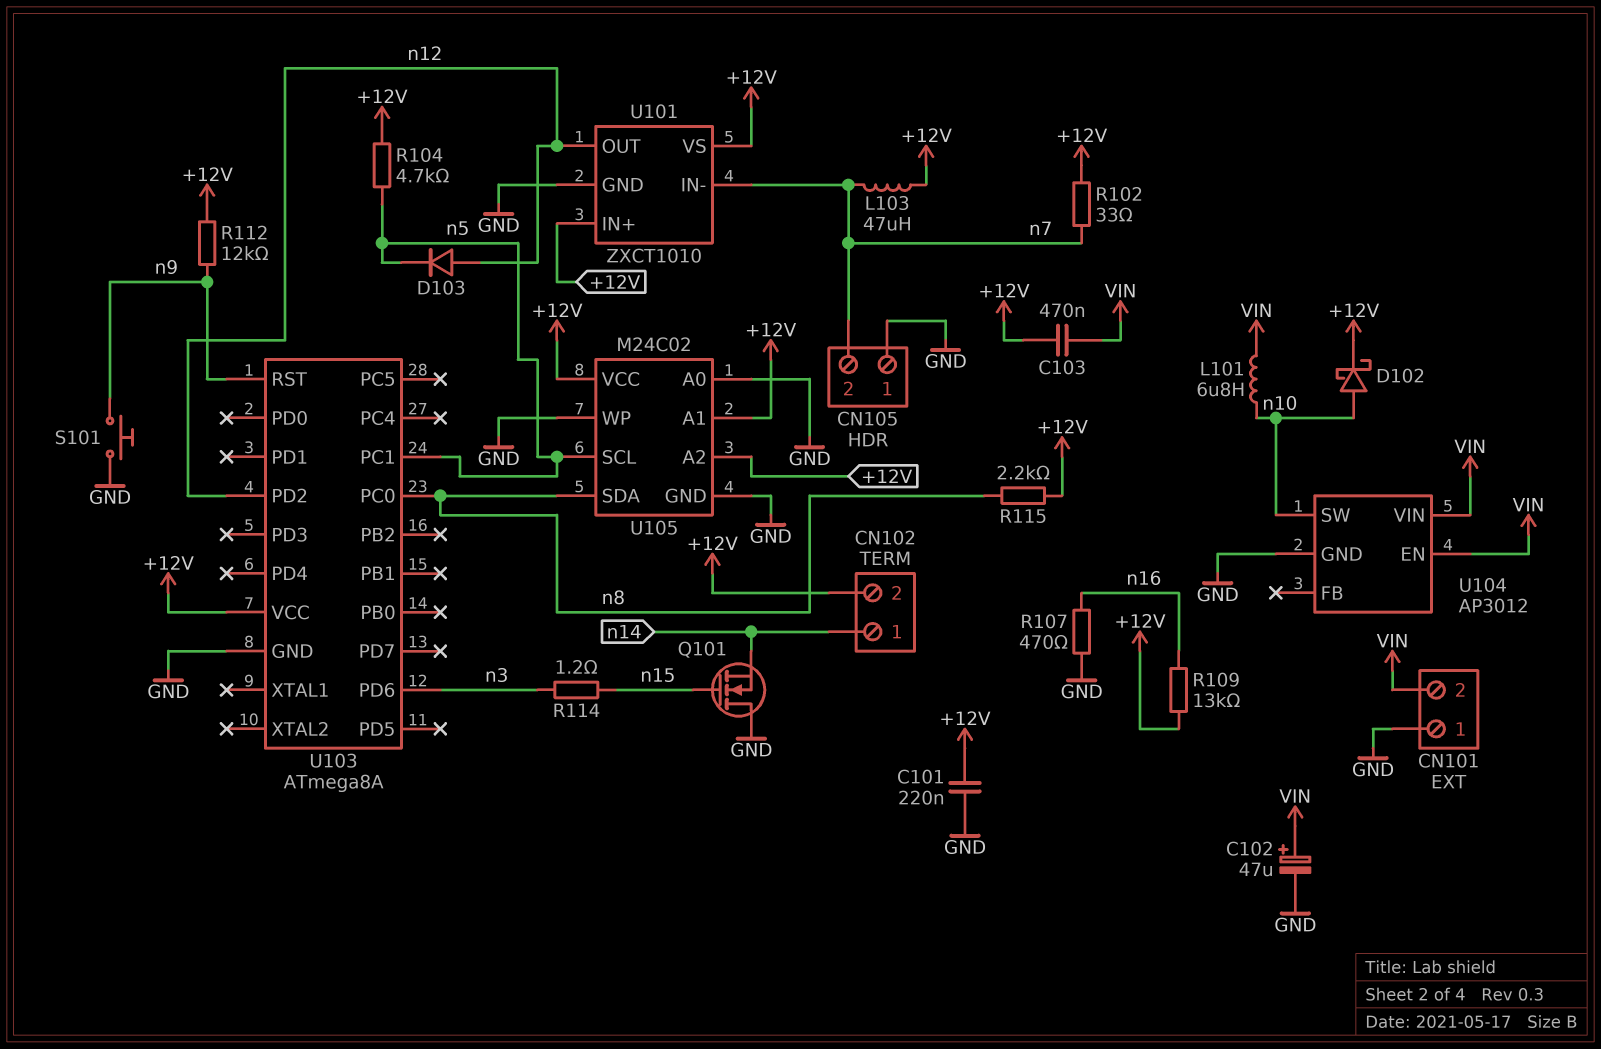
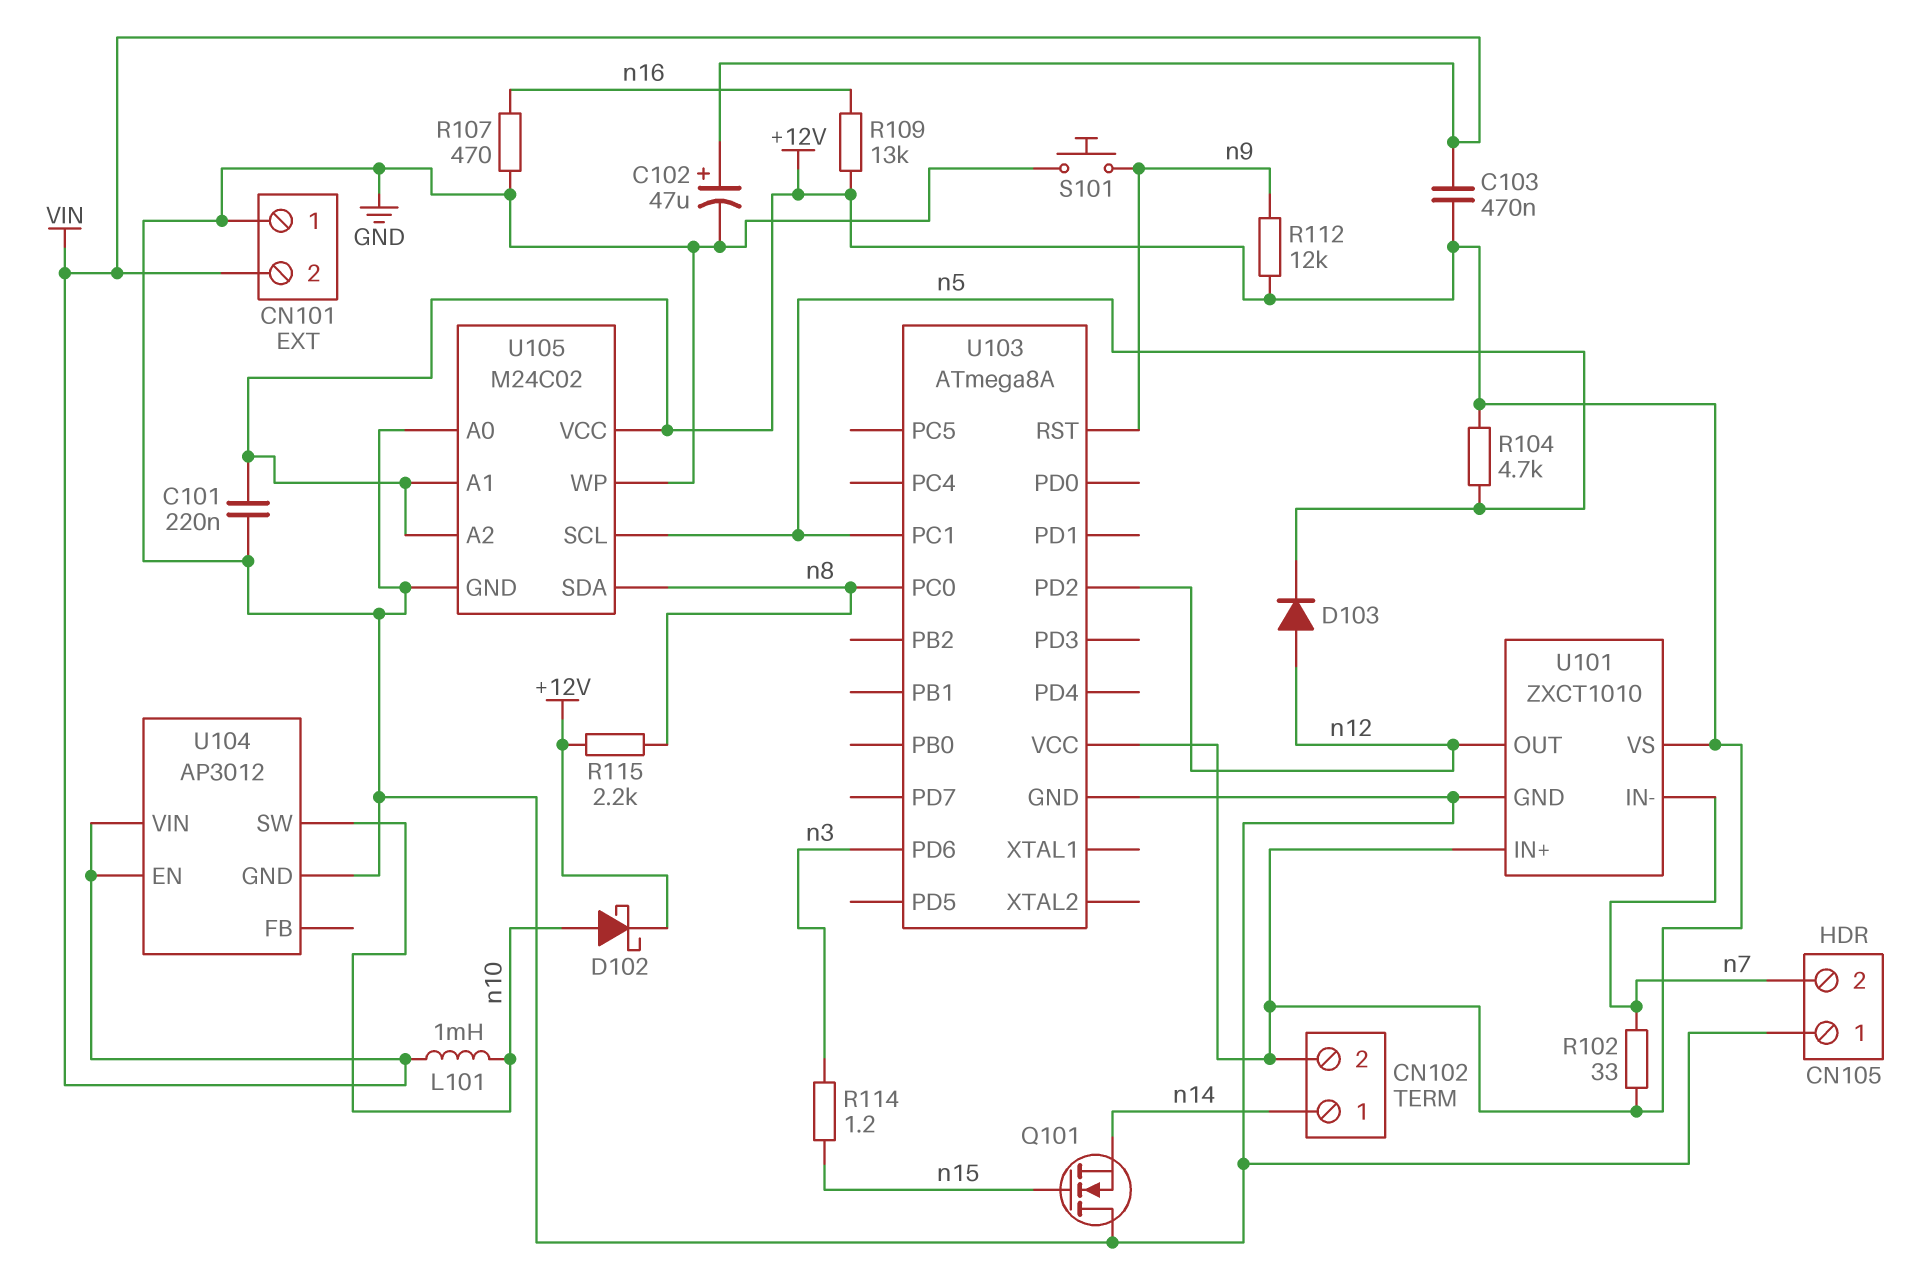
L101: 6.8uH (VIN, n10) -> 1mH (VIN, n10)
L103: 47uH (+12V, n7) -> none

